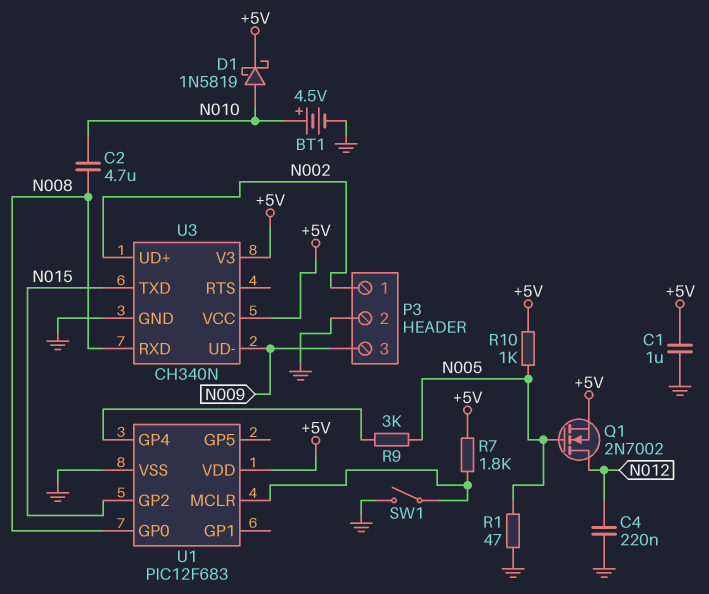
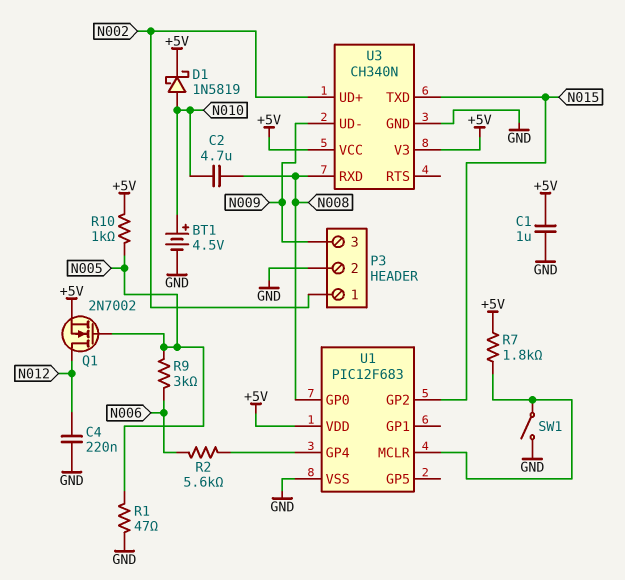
R2: none -> 5.6k (N006, U1/GP4)
R9: 3k (N005, U1/GP4) -> 3k (N005, N006)

